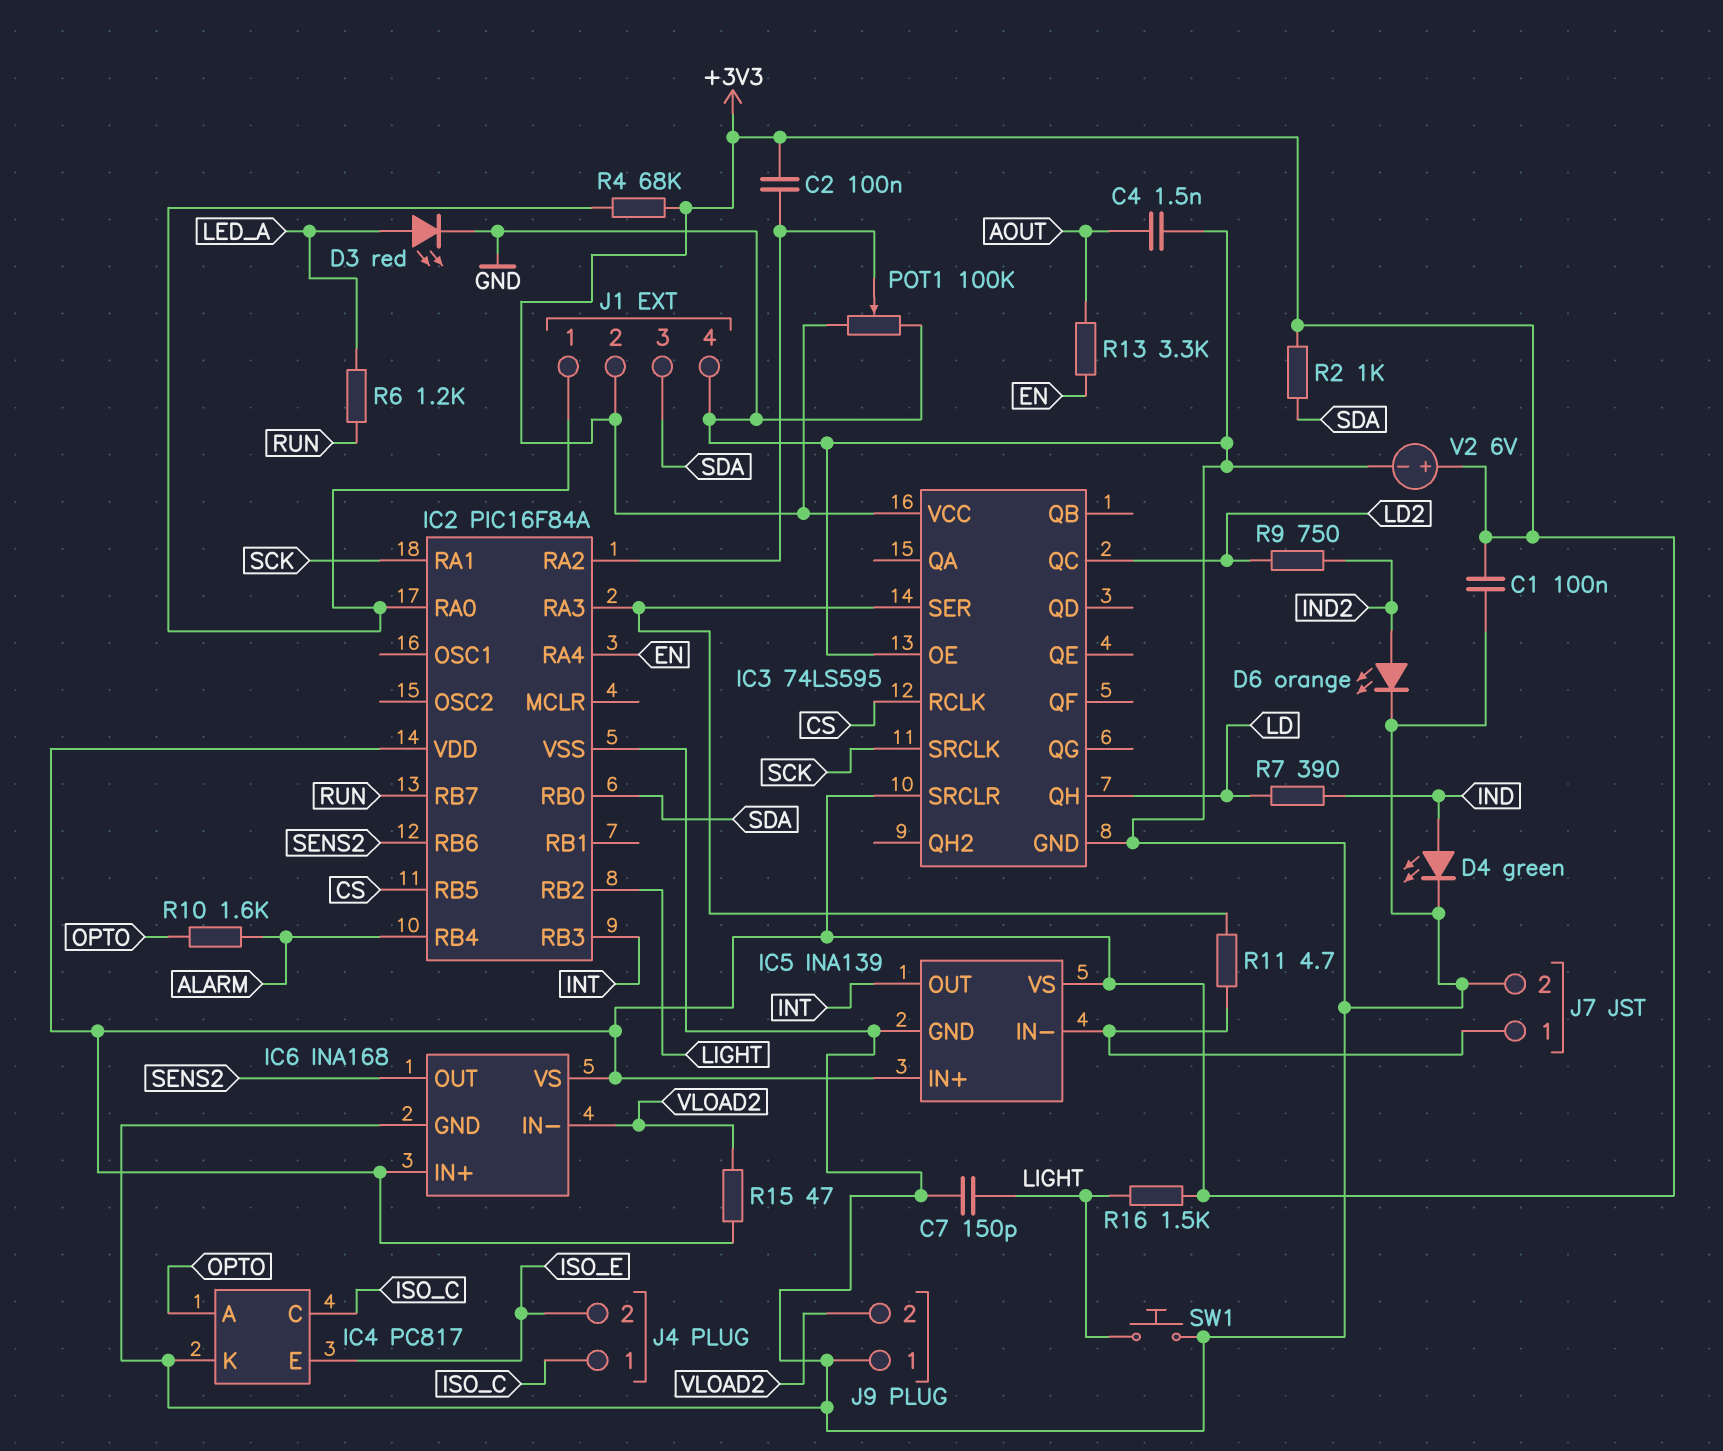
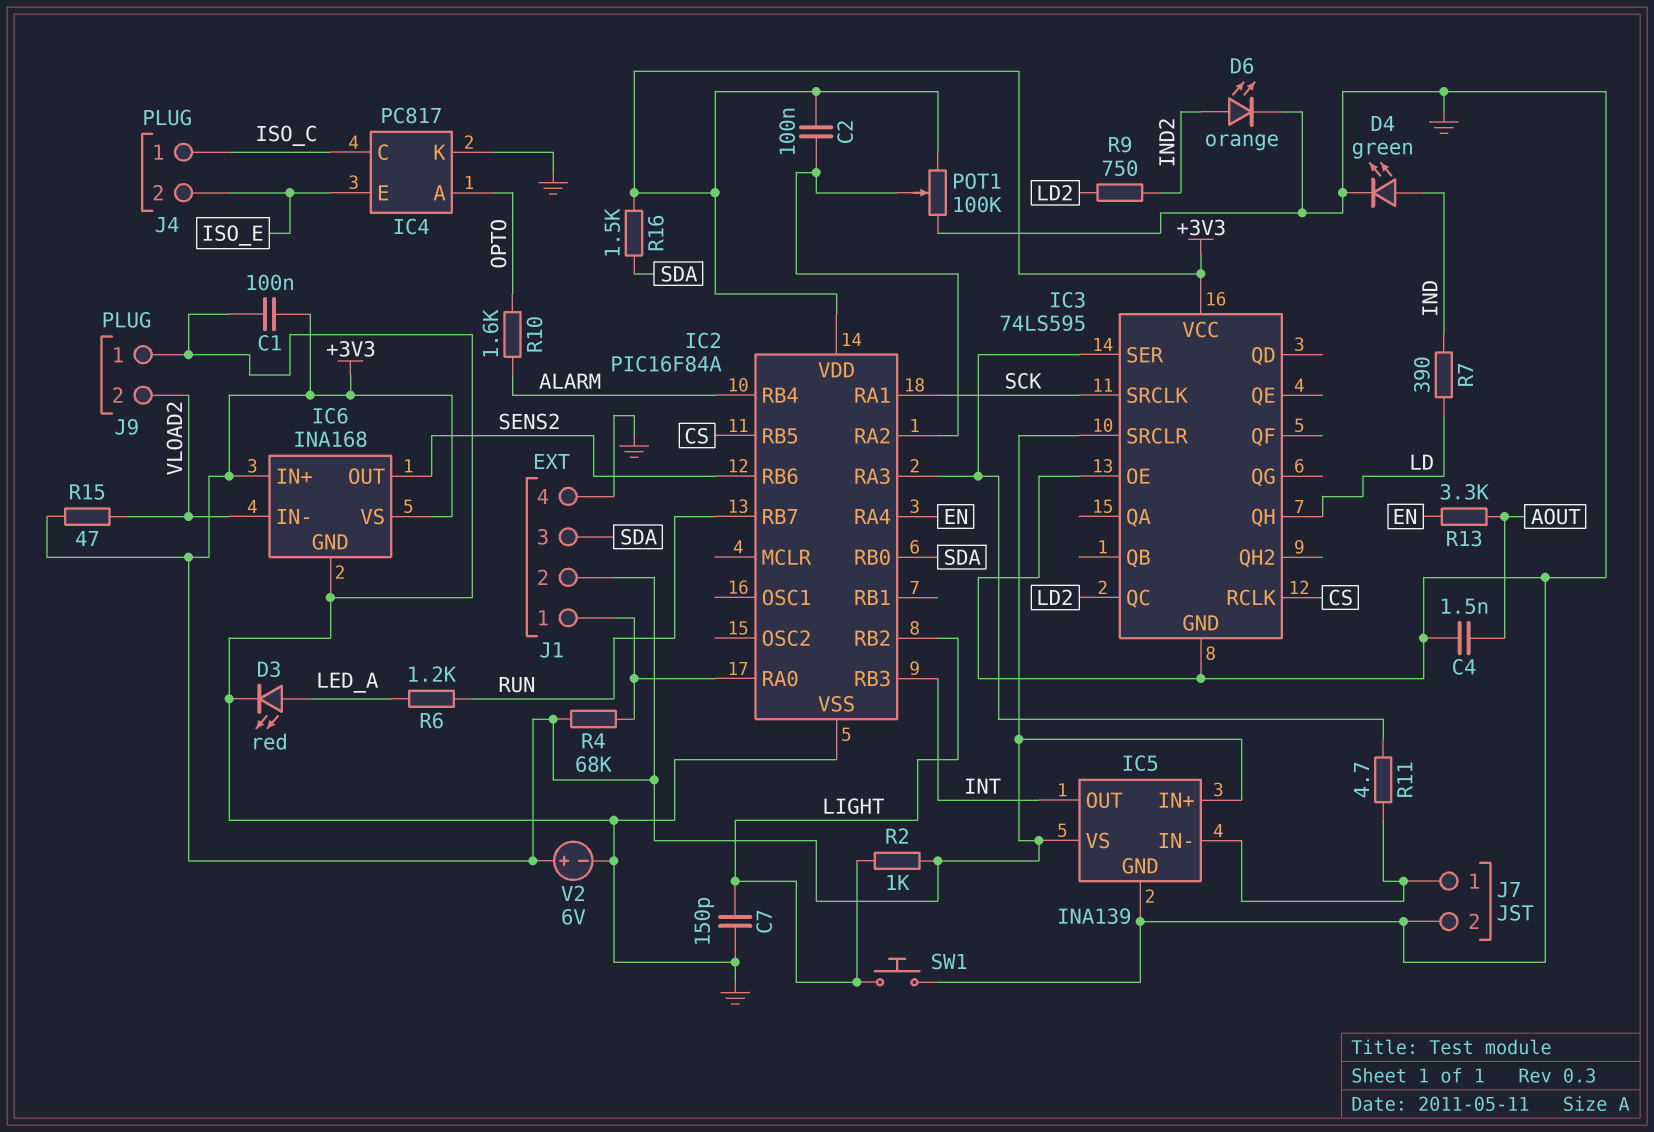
R2: 1k (+3V3, SDA) -> 1k (+3V3, LIGHT)
R16: 1.5k (+3V3, LIGHT) -> 1.5k (+3V3, SDA)

